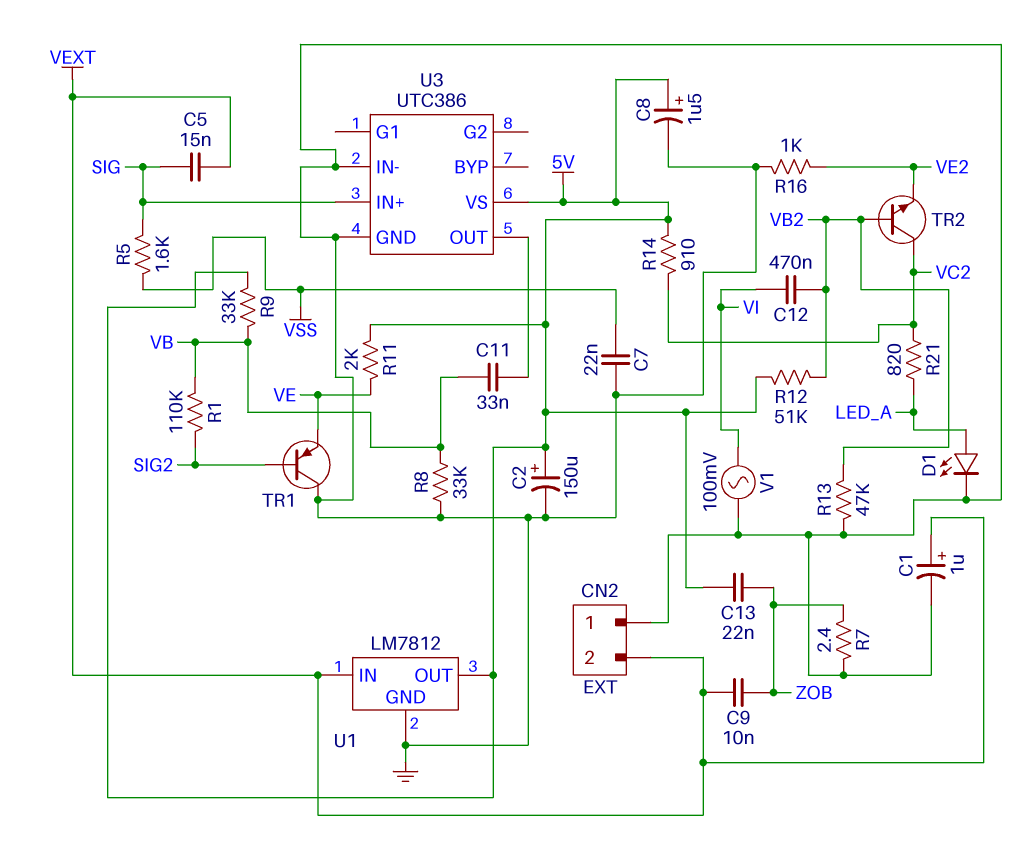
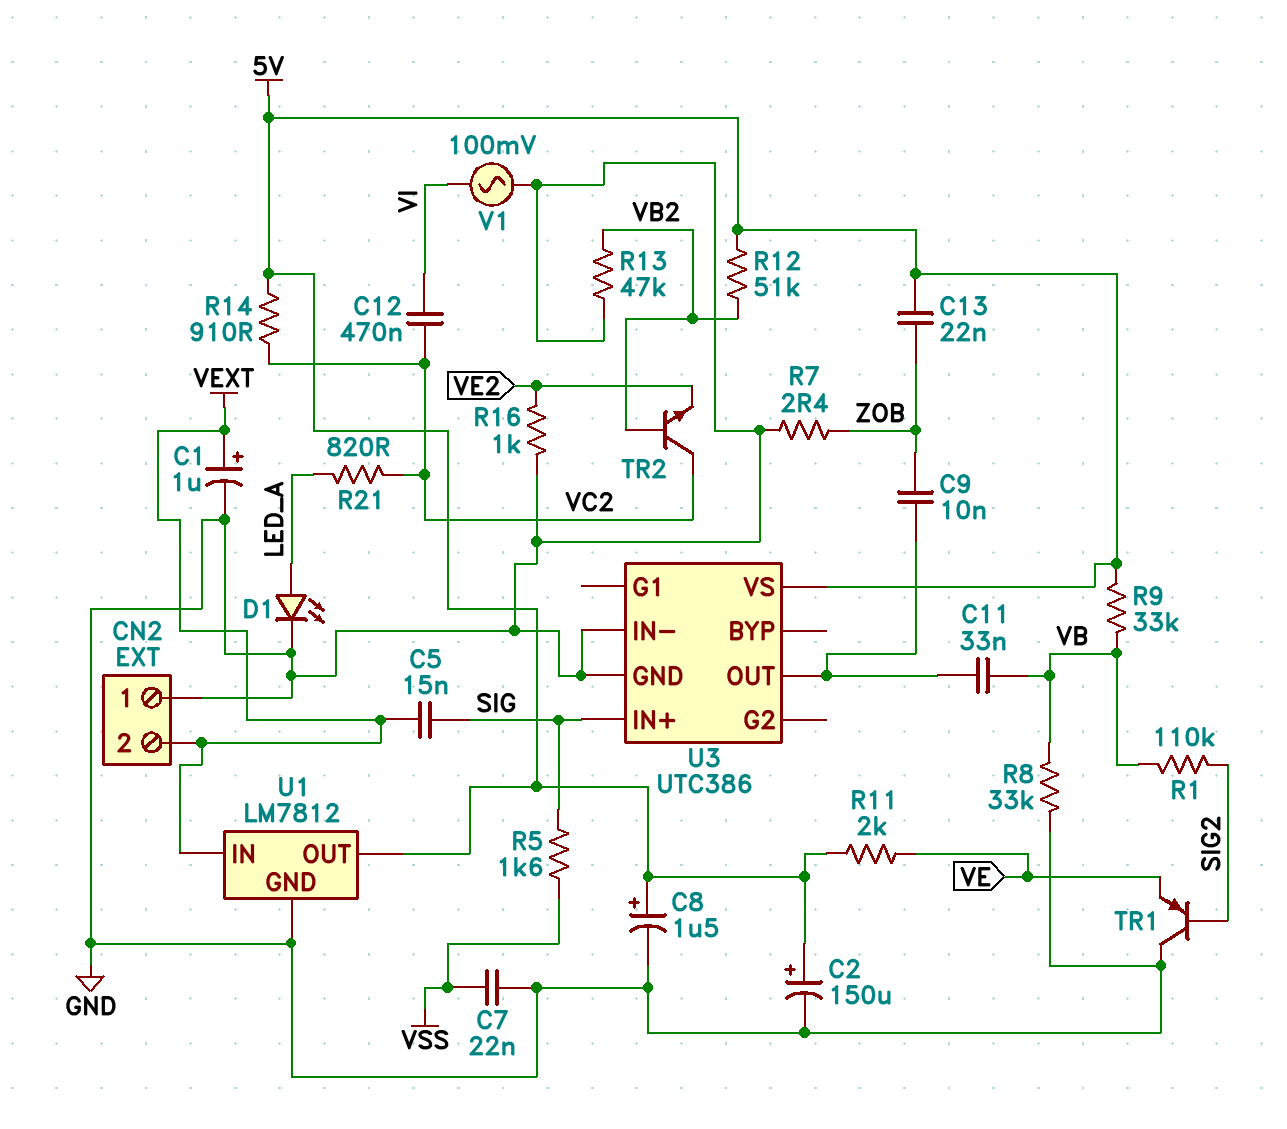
C9: 10nF (VEXT, ZOB) -> 10nF (U3/OUT, ZOB)
C12: 470nF (VB2, VI) -> 470nF (VC2, VI)

